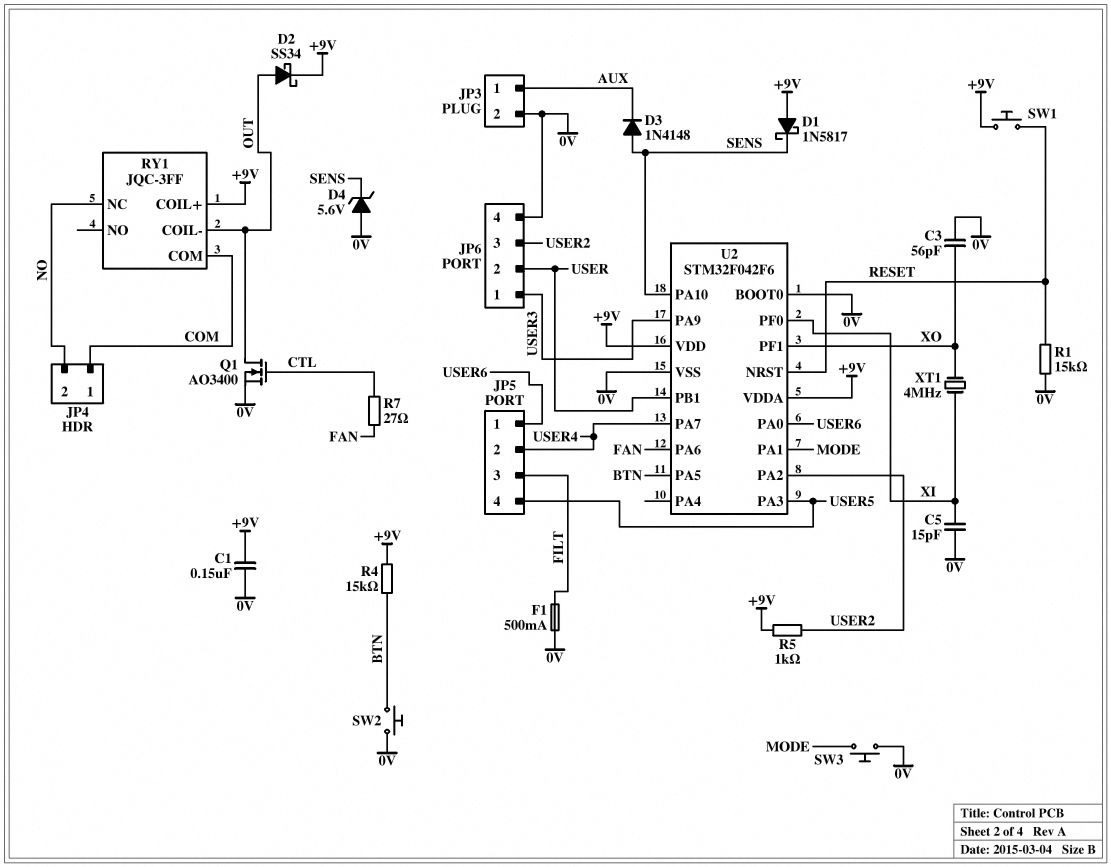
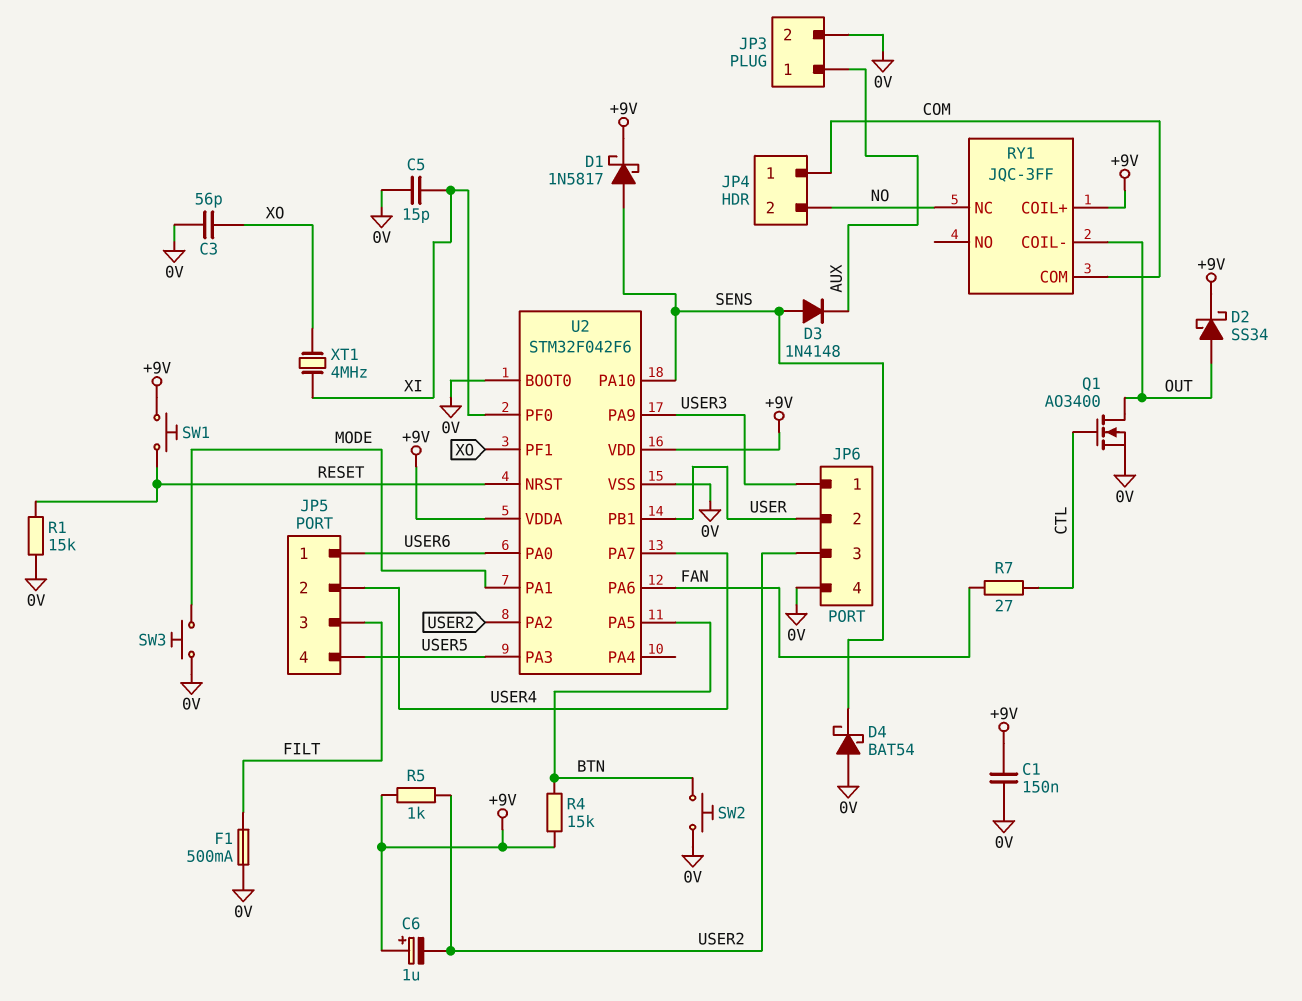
C6: none -> 1uF (plus +9V, minus USER2)
D1: schottky 1N5817 (A +9V, K SENS) -> schottky 1N5817 (A SENS, K +9V)
D4: zener 5.6V (A 0V, K SENS) -> schottky BAT54 (A 0V, K SENS)

